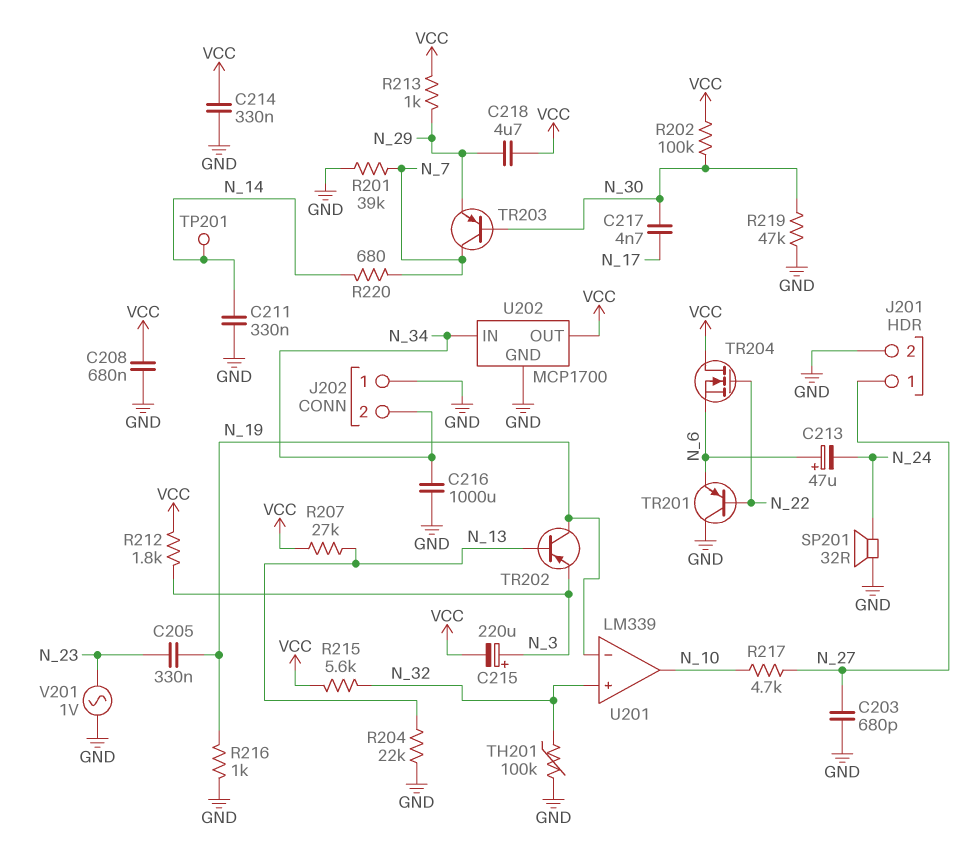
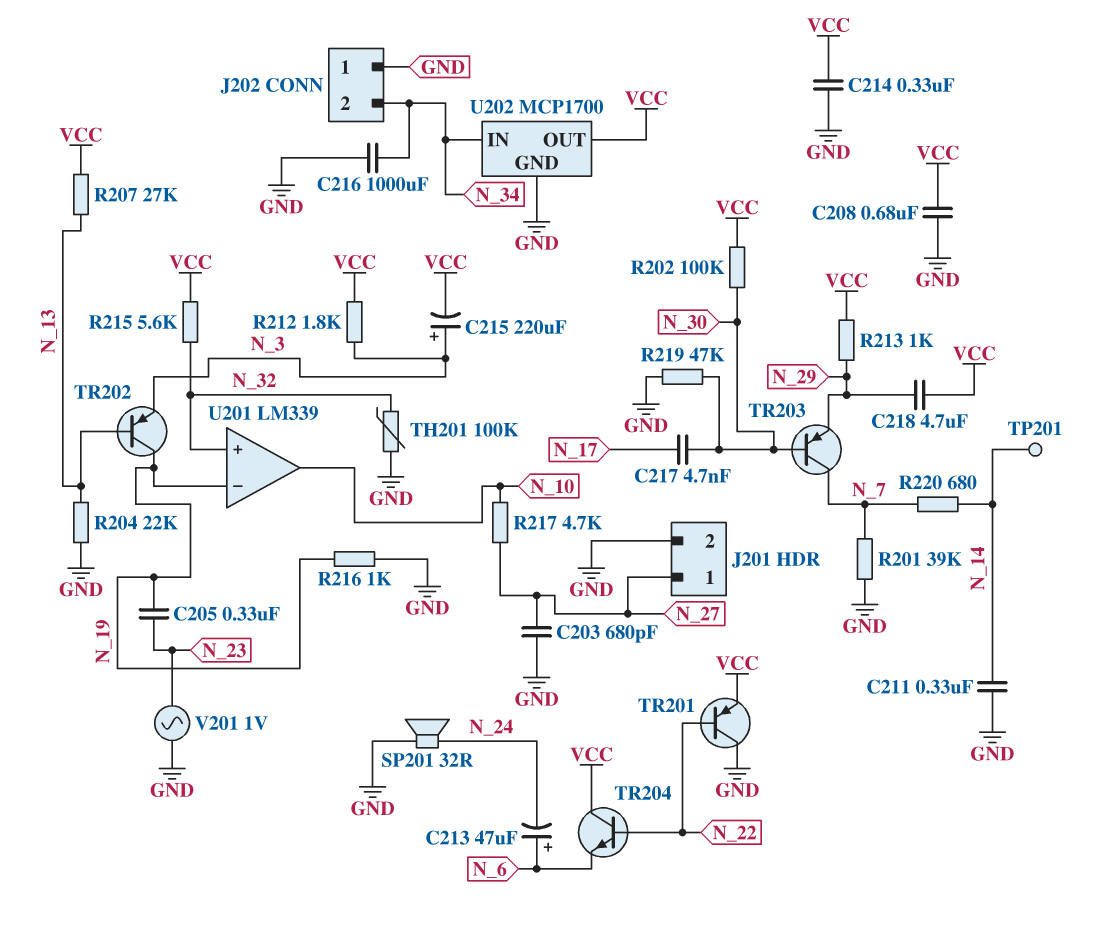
TR201: PNP (B N_22, C GND, E N_6) -> PNP (B N_22, C GND, E VCC)
TR204: NMOS (G N_22, D VCC, S N_6) -> NPN (B N_22, C VCC, E N_6)

